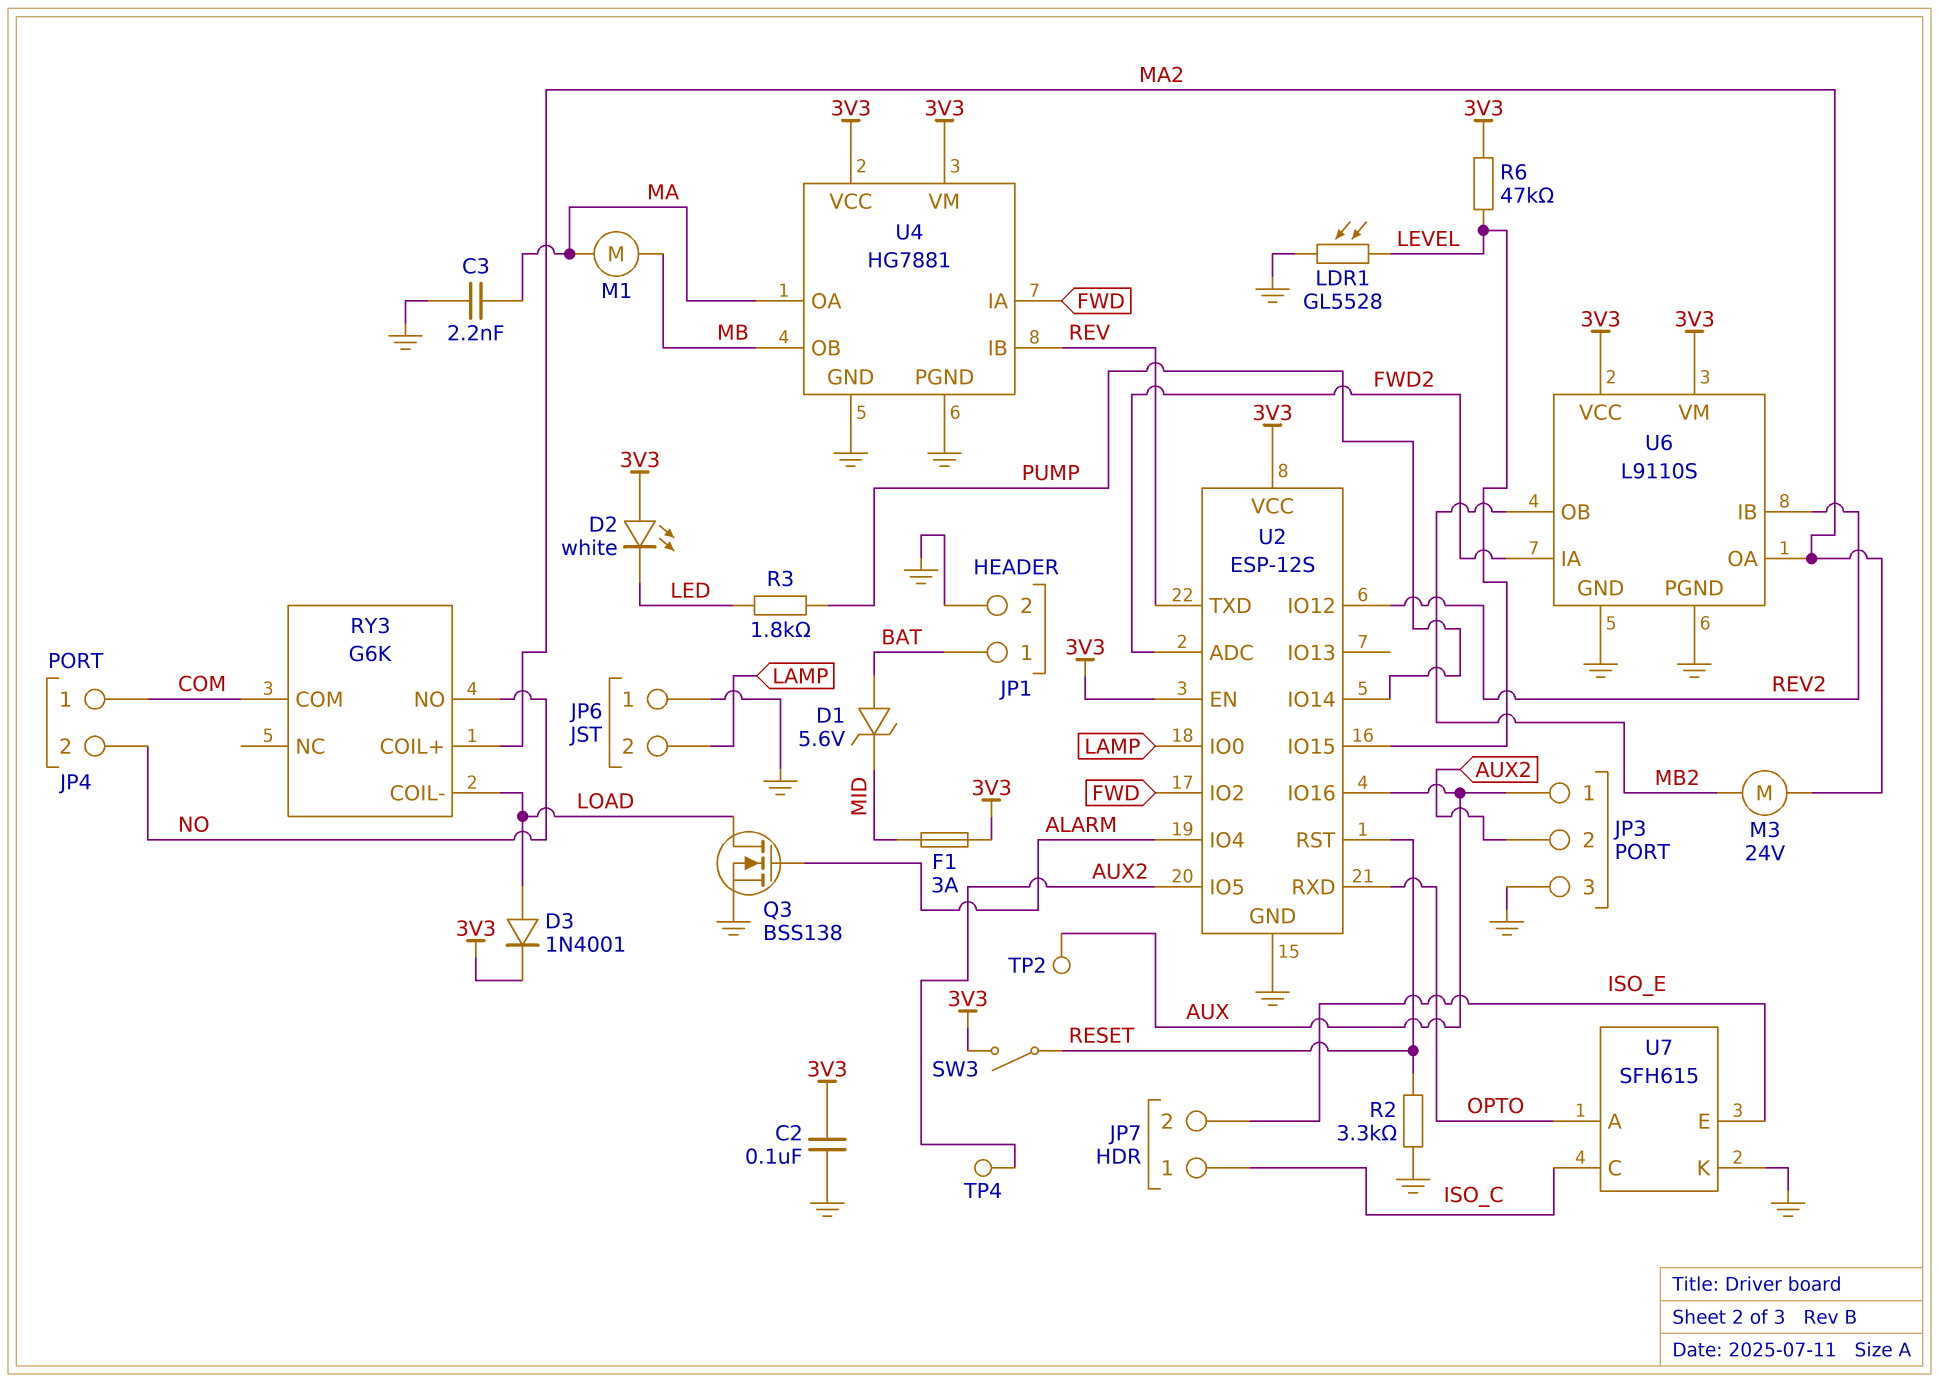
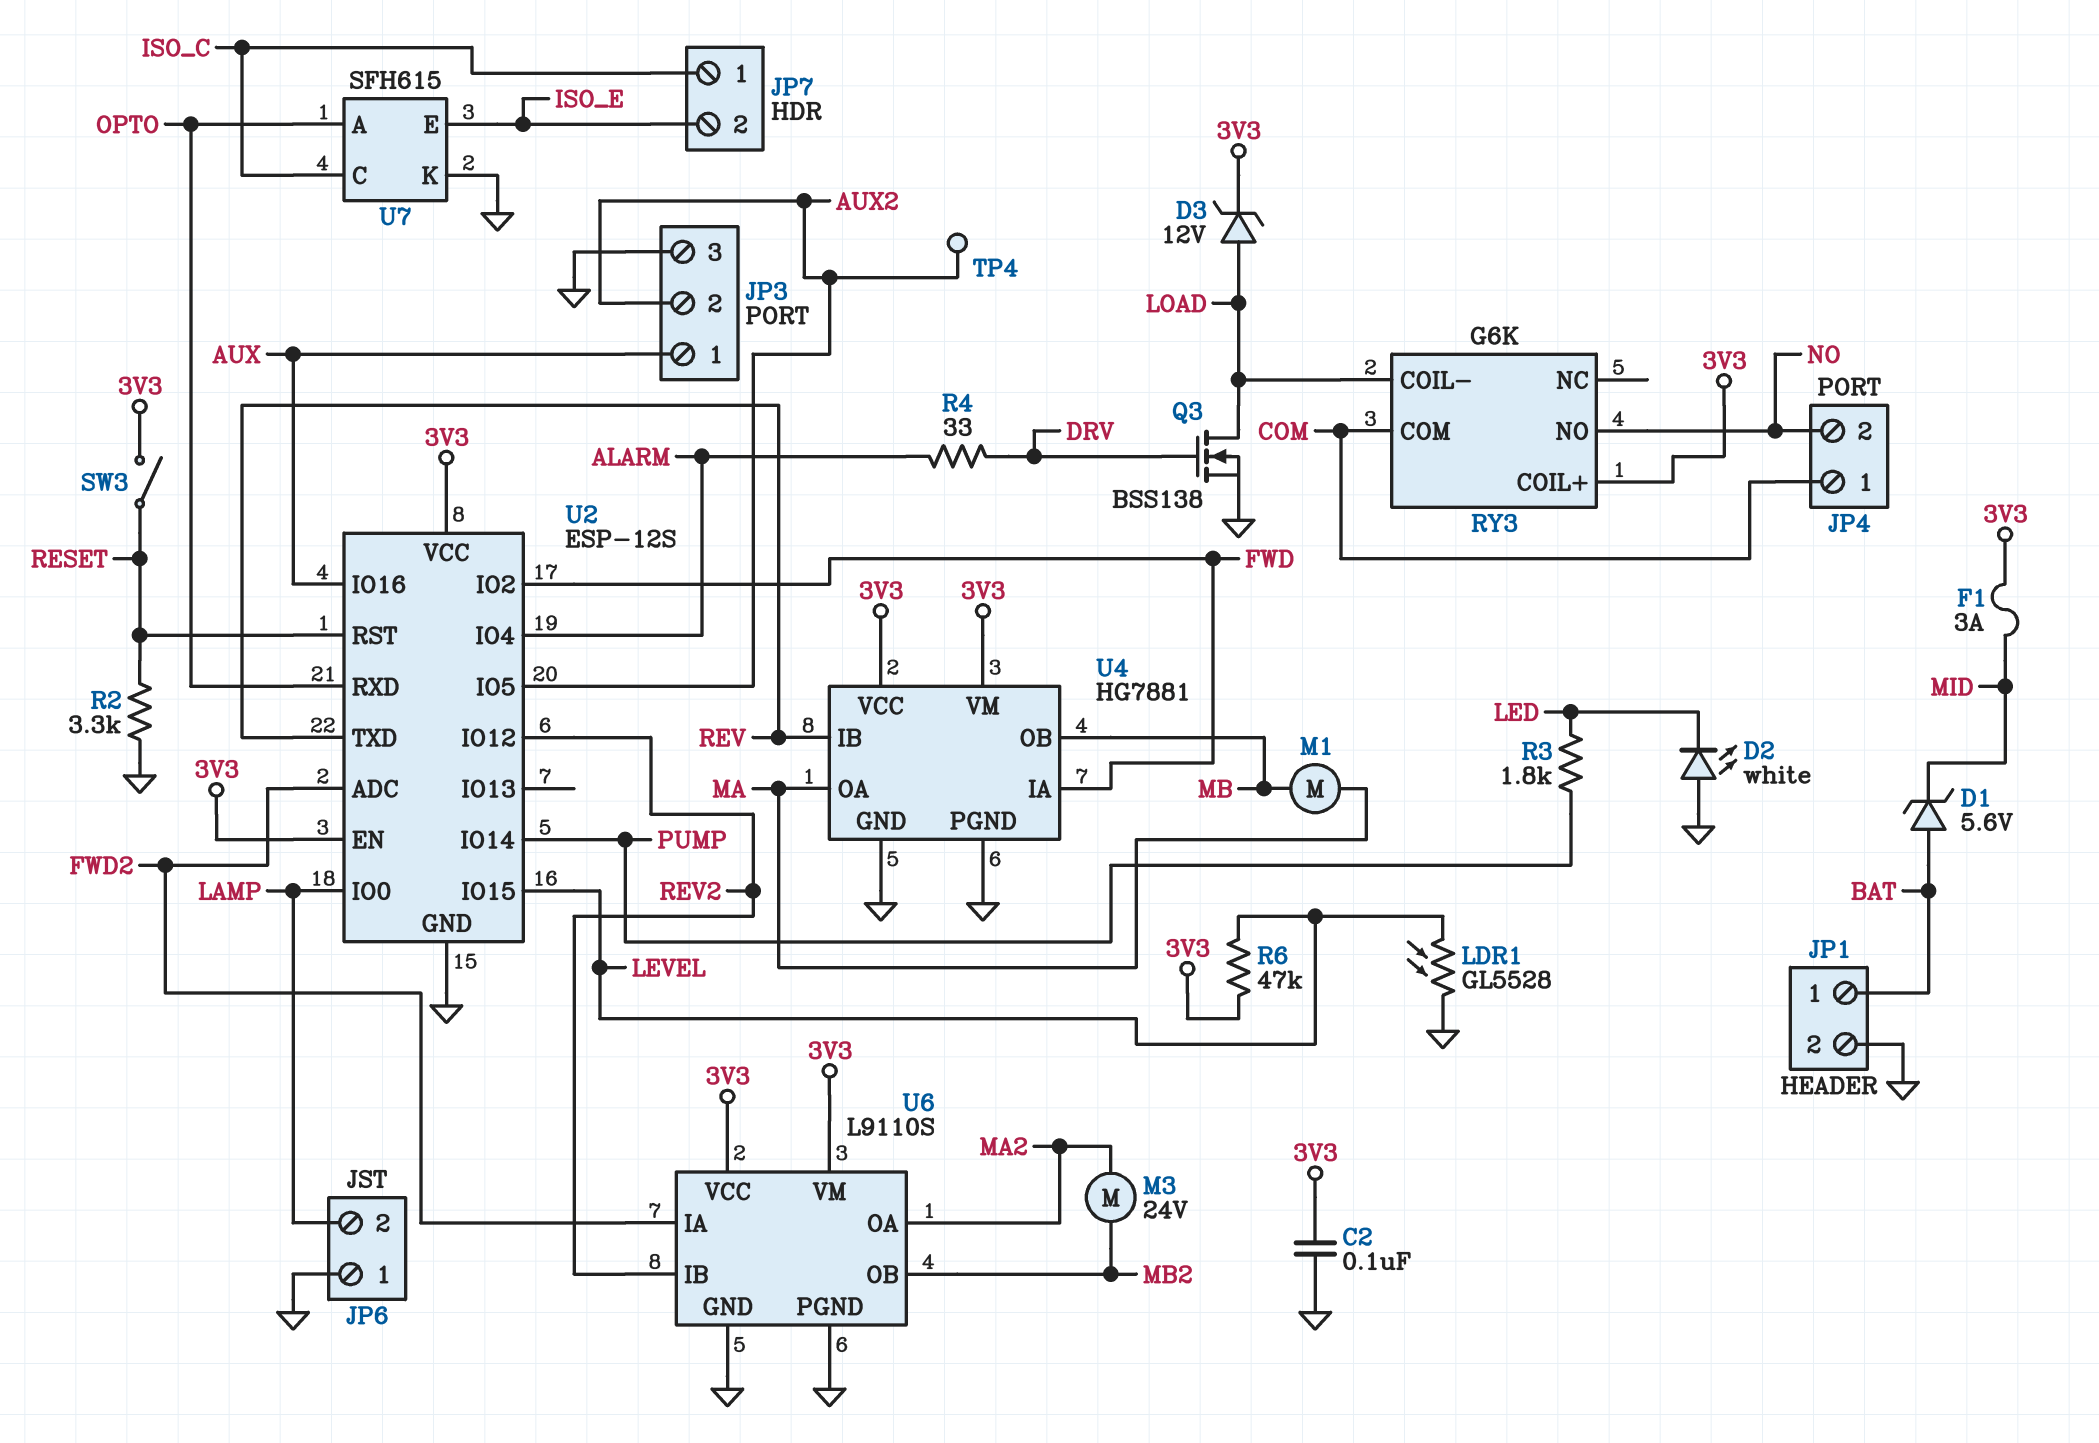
C3: 2.2nF (GND, MA) -> none
D2: LED white (A 3V3, K LED) -> LED white (A GND, K LED)
D3: diode 1N4001 (A LOAD, K 3V3) -> zener 12V (A LOAD, K 3V3)
Q3: NMOS BSS138 (G ALARM, D LOAD, S GND) -> NMOS BSS138 (G DRV, D LOAD, S GND)
R4: none -> 33 (ALARM, DRV)
RY3 pin COIL+: MA2 -> 3V3
TP2: test point (AUX) -> none

